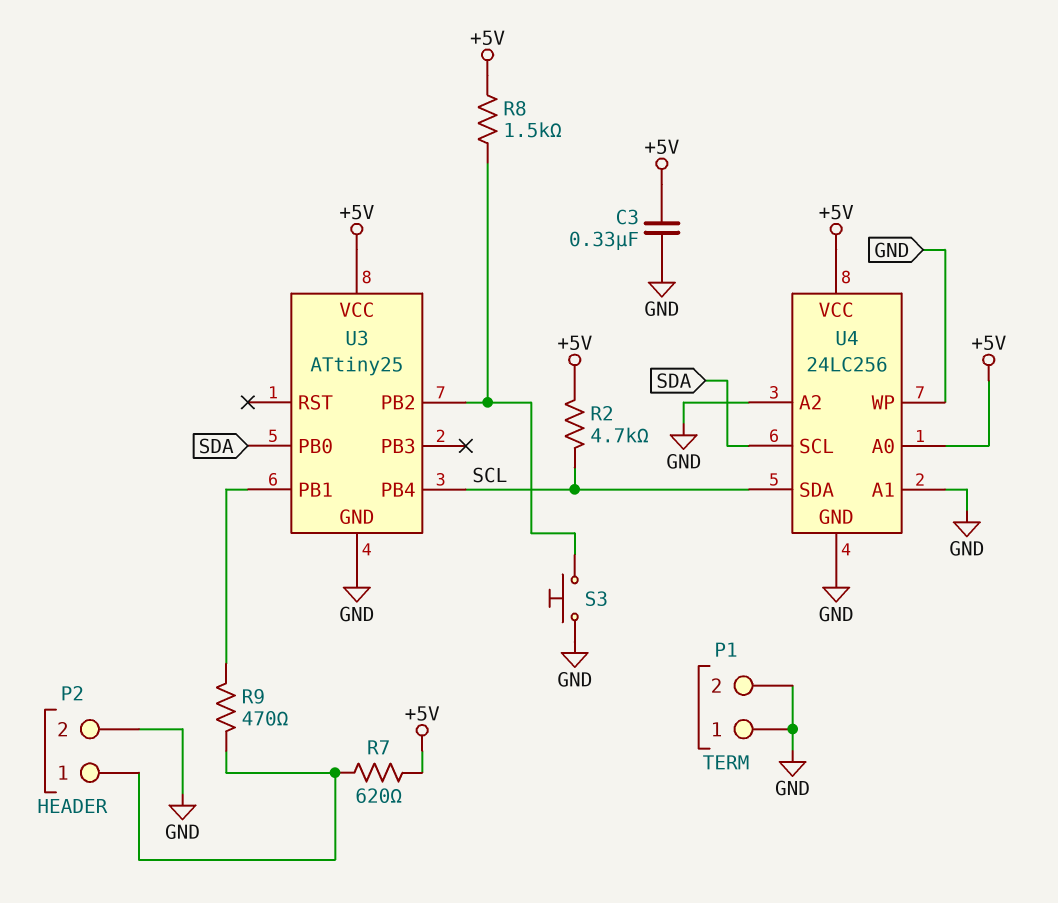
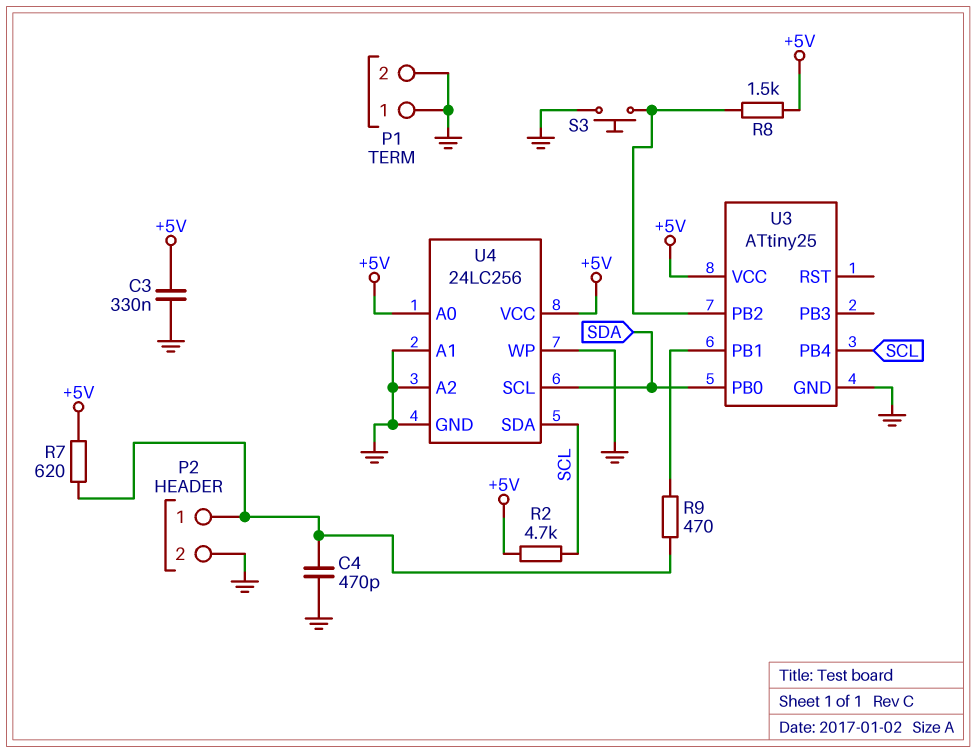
C4: none -> 470pF (GND, P2/1)

